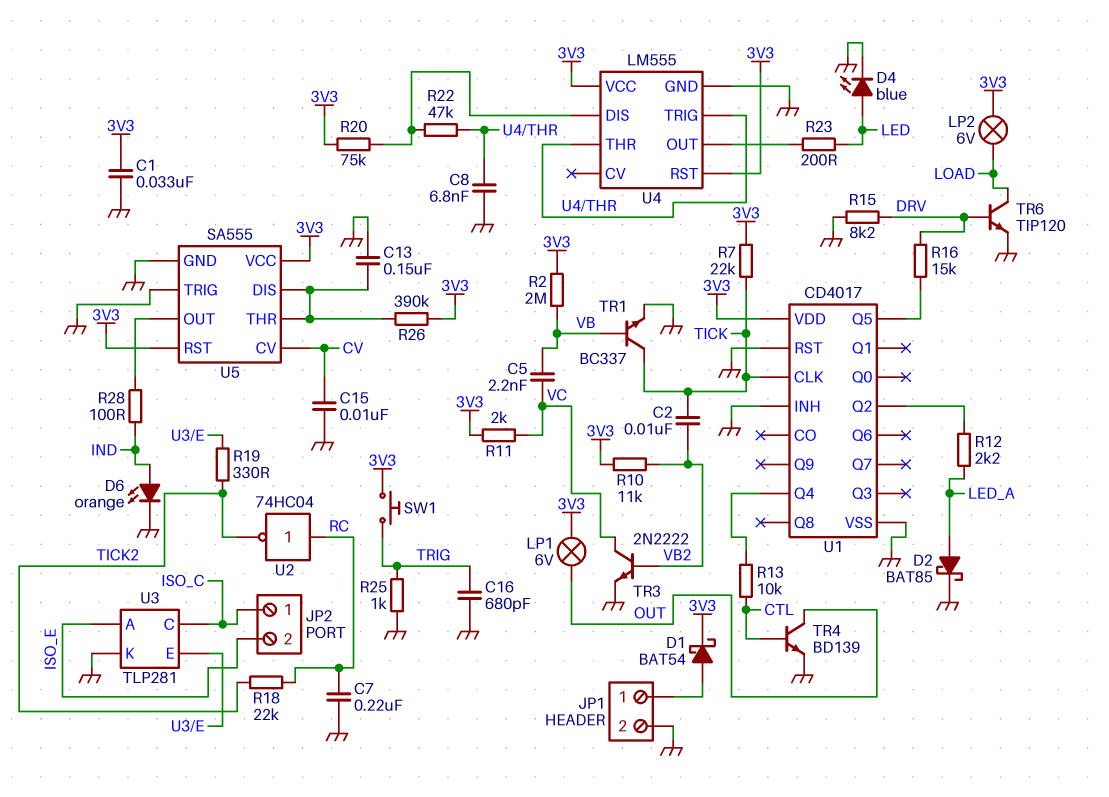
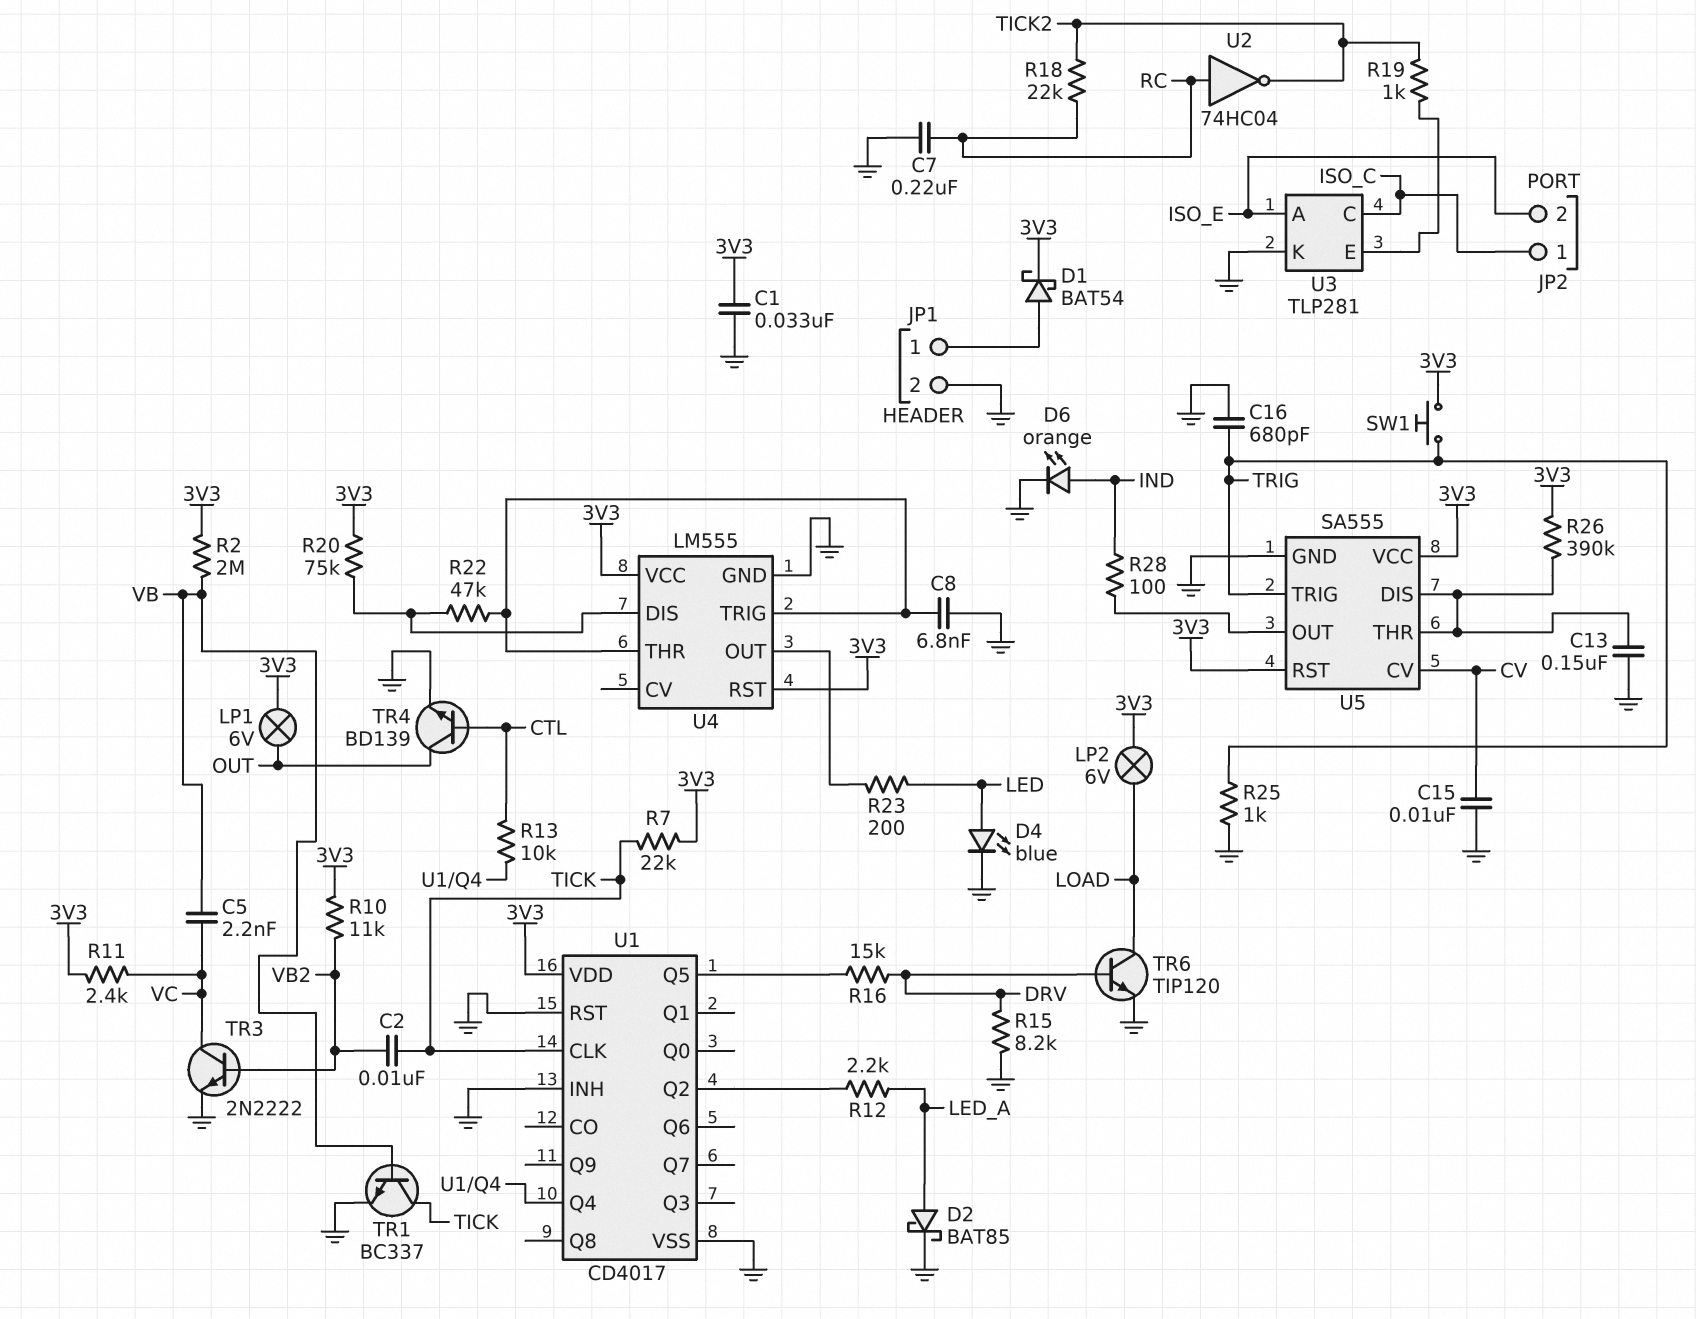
R11: 2k (3V3, VC) -> 2.4k (3V3, VC)
R19: 330 (TICK2, U3/E) -> 1k (TICK2, U3/E)
U5 pin TRIG: GND -> TRIG

